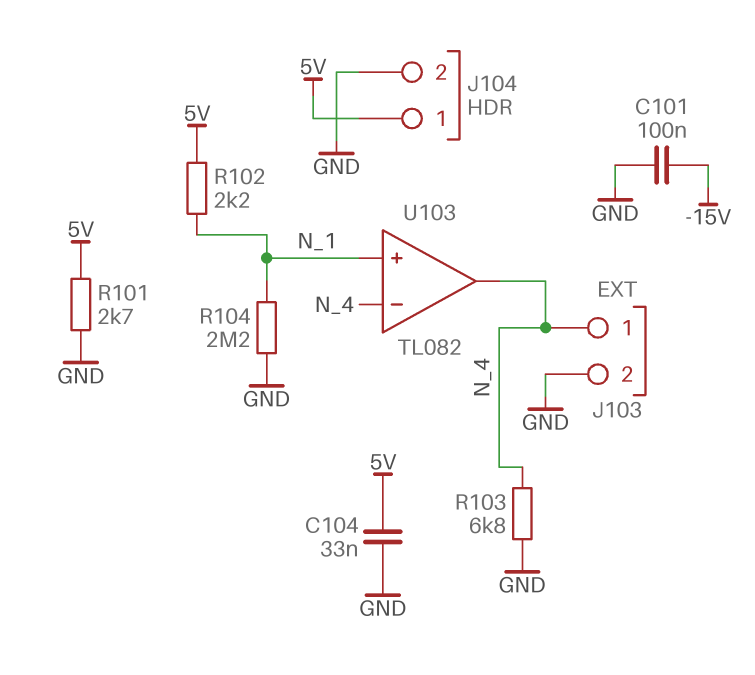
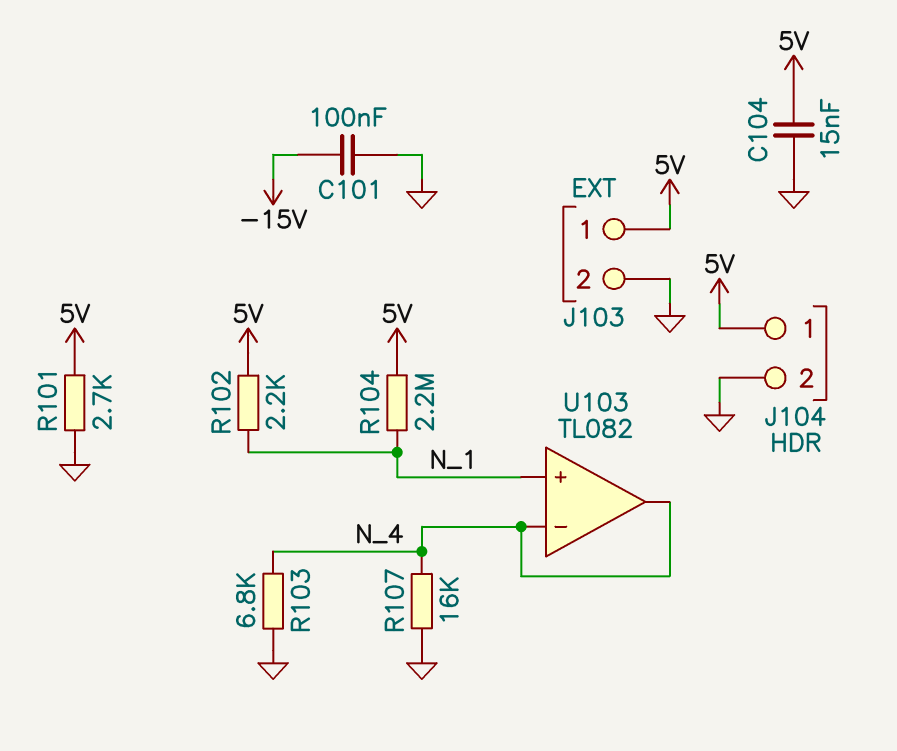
C104: 33nF (5V, GND) -> 15nF (5V, GND)
J103 pin 1: N_4 -> 5V
R104: 2.2M (GND, N_1) -> 2.2M (5V, N_1)
R107: none -> 16k (GND, N_4)

